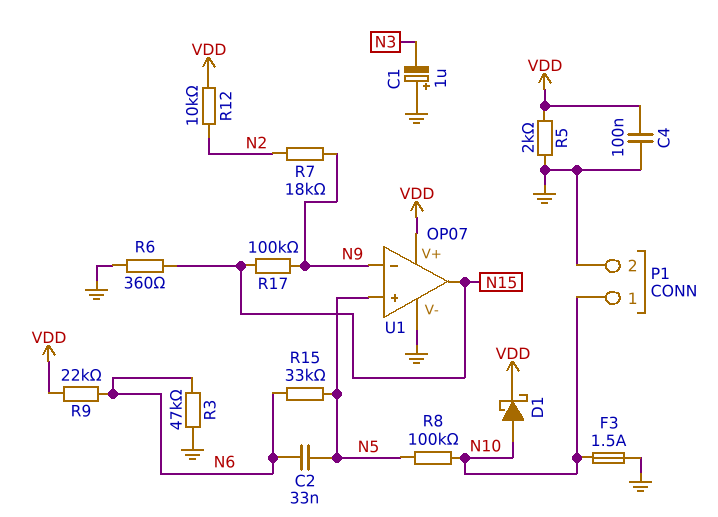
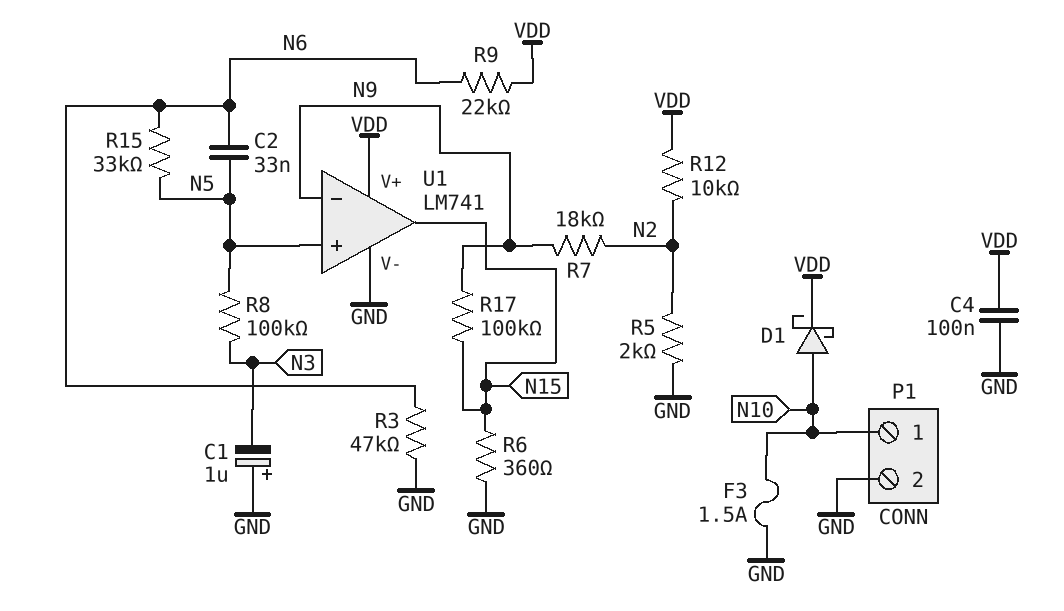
R5: 2k (GND, VDD) -> 2k (GND, N2)
R8: 100k (N5, N10) -> 100k (N3, N5)
U1: OP07 -> LM741

